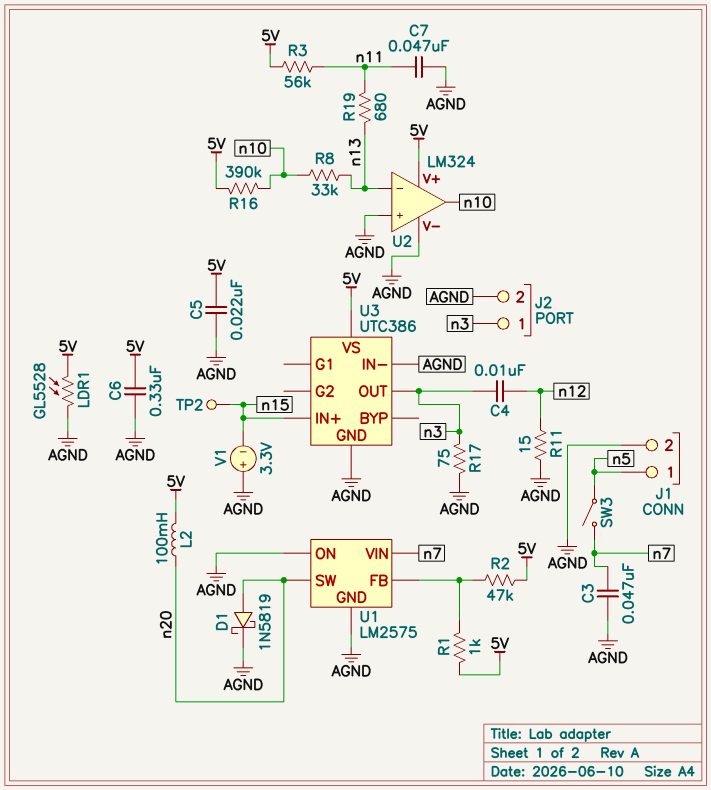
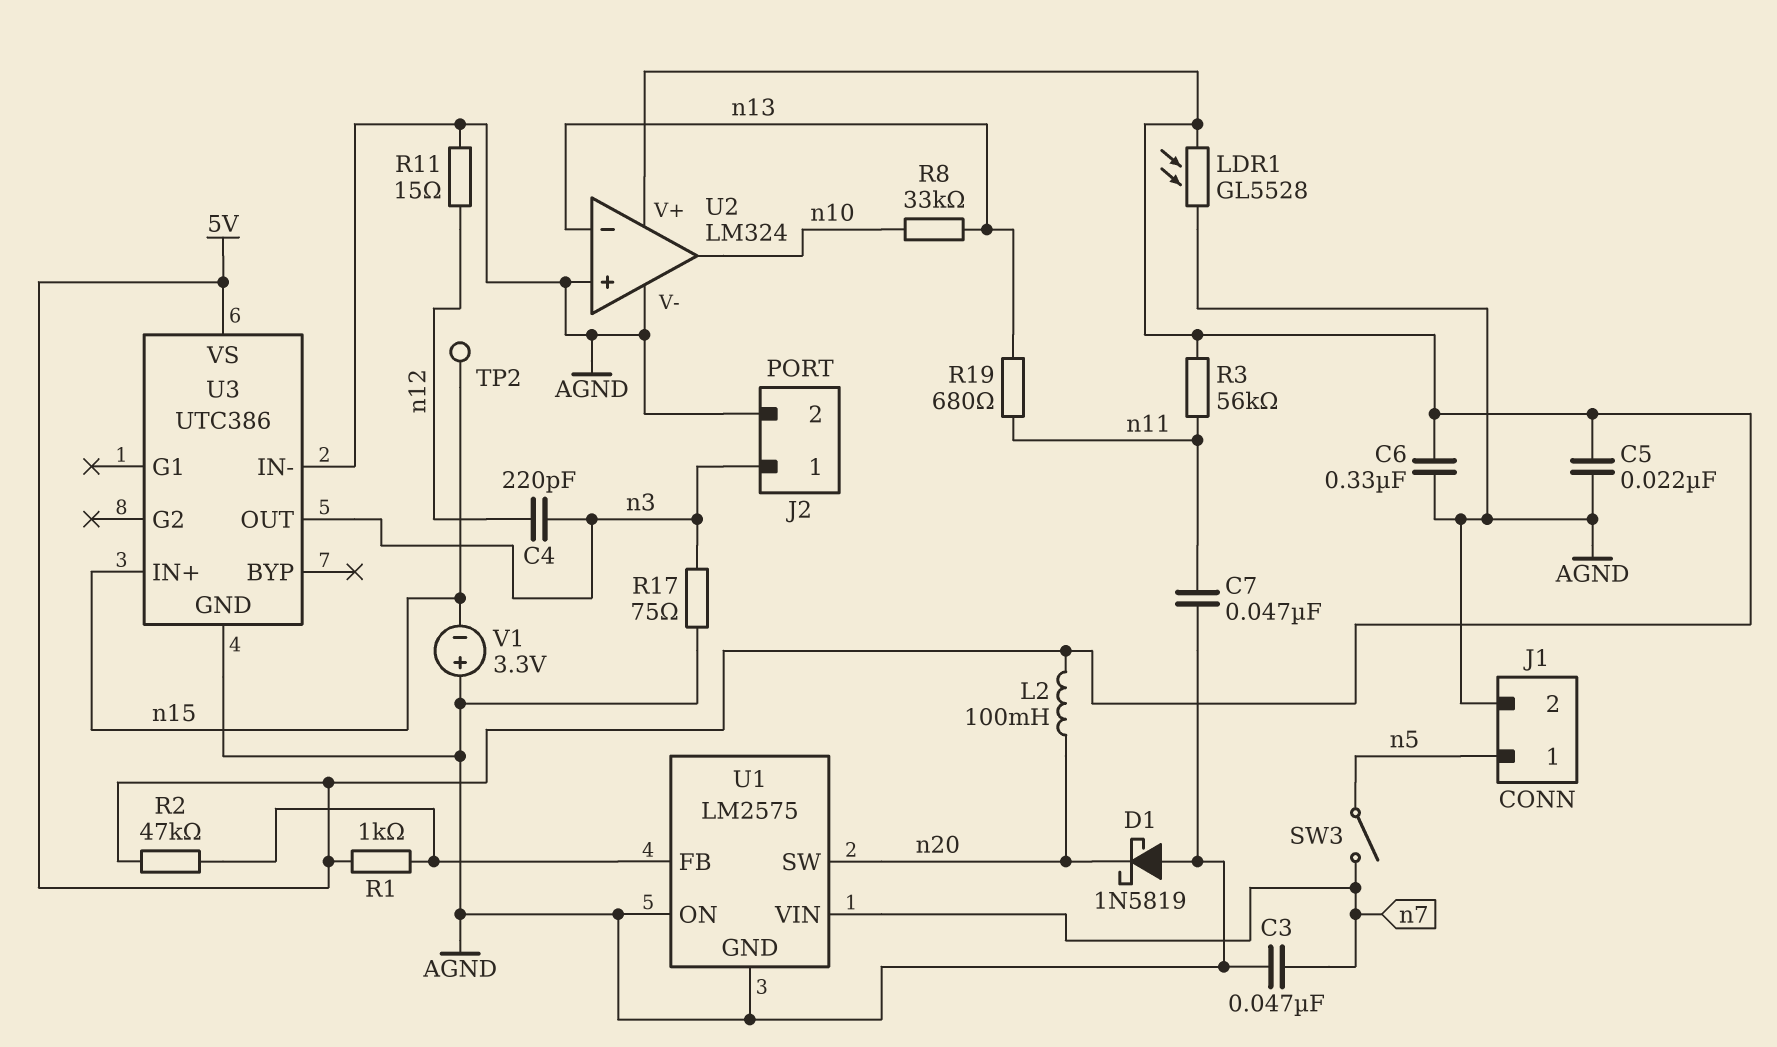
C4: 10nF (n3, n12) -> 220pF (n3, n12)
D1: schottky 1N5819 (A n20, K AGND) -> schottky 1N5819 (A AGND, K n20)
R16: 390k (5V, n10) -> none

